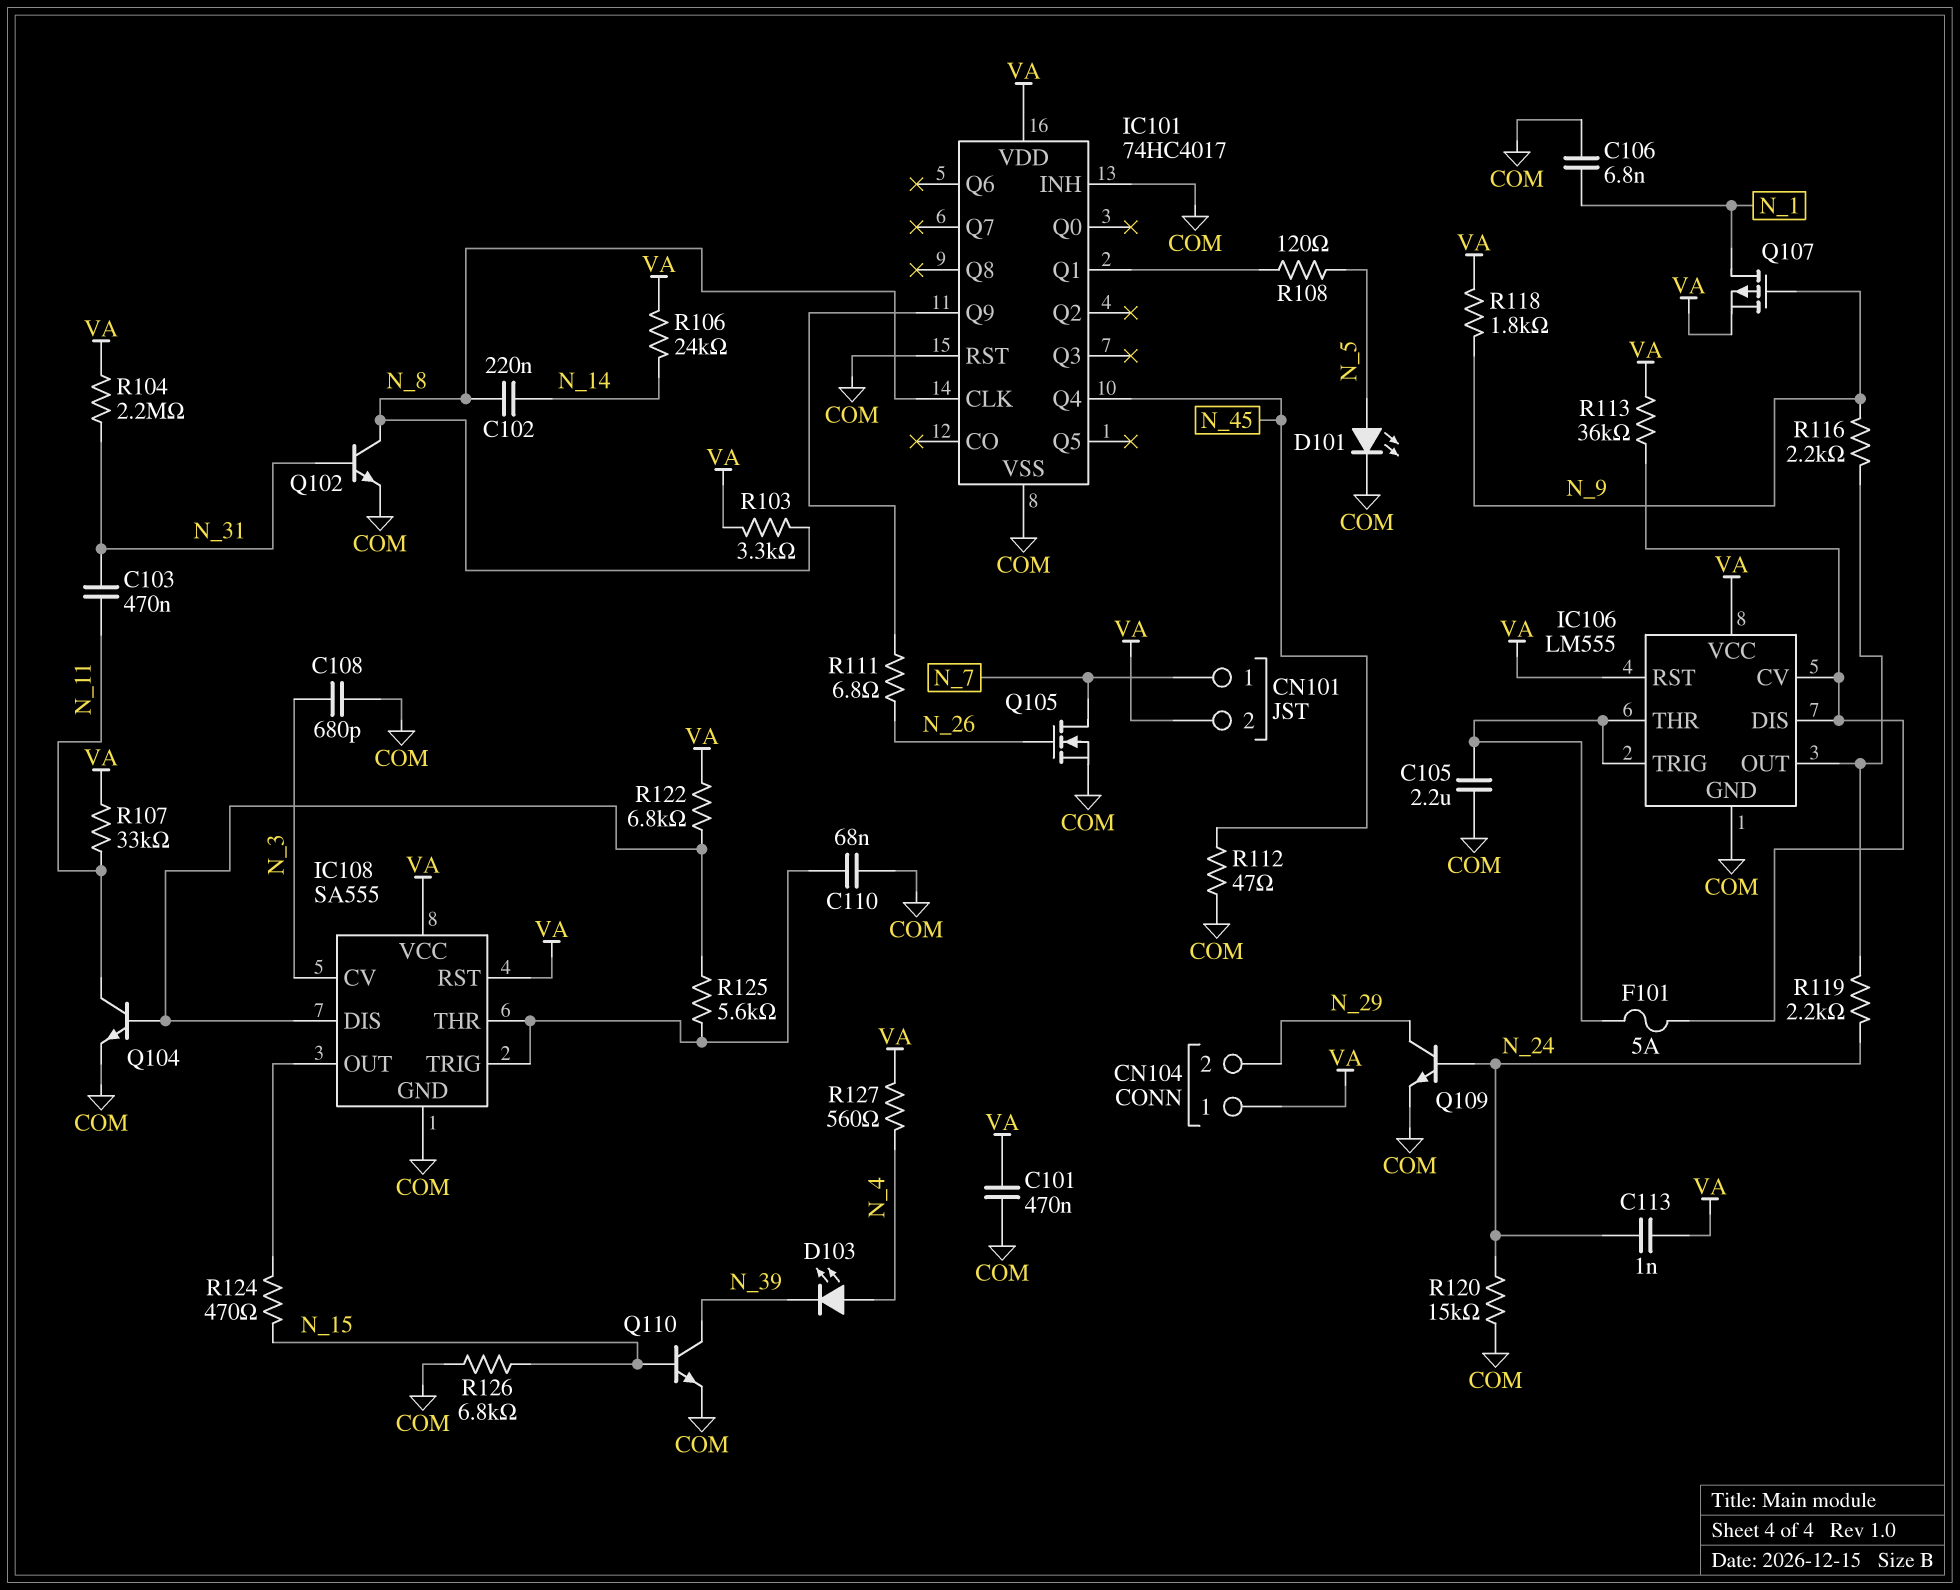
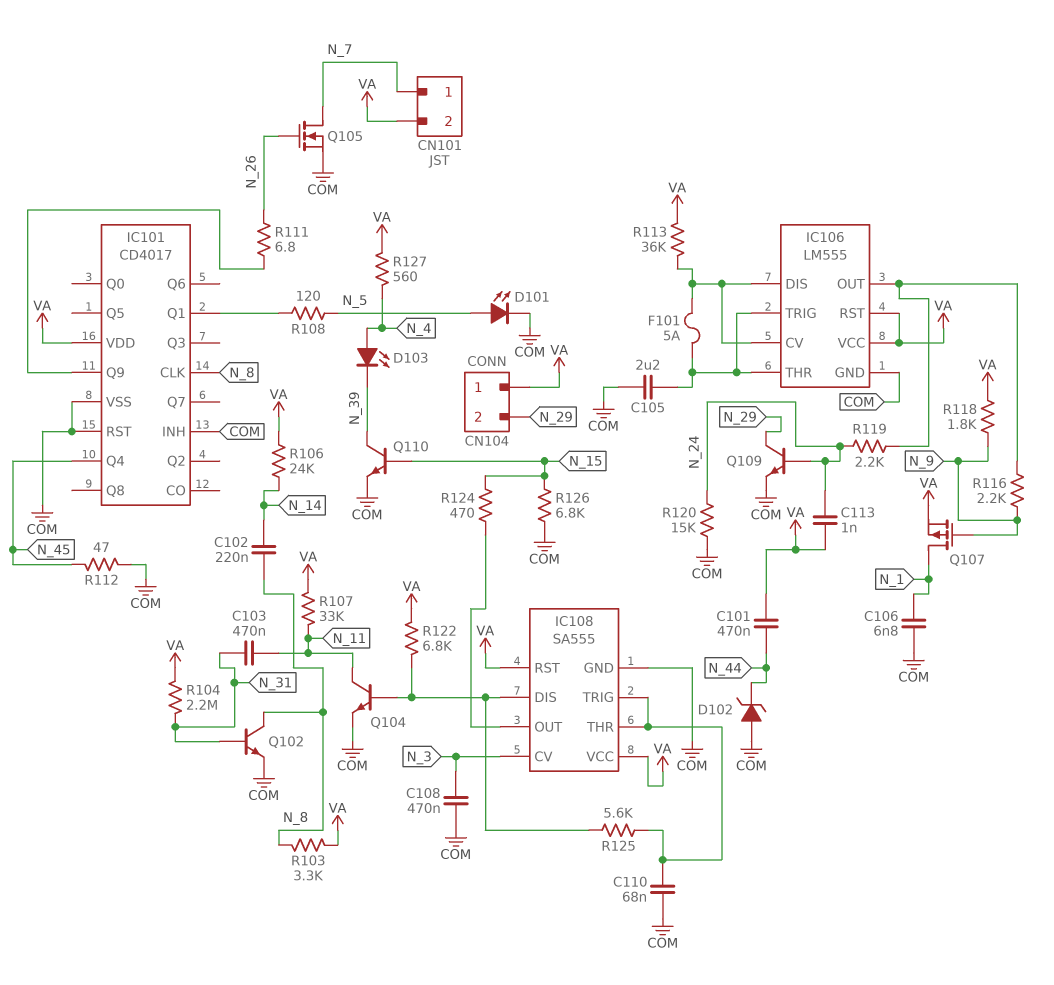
C101: 470nF (COM, VA) -> 470nF (N_44, VA)
C108: 680pF (COM, N_3) -> 470nF (COM, N_3)
D102: none -> zener (A COM, K N_44)
IC101: 74HC4017 -> CD4017

